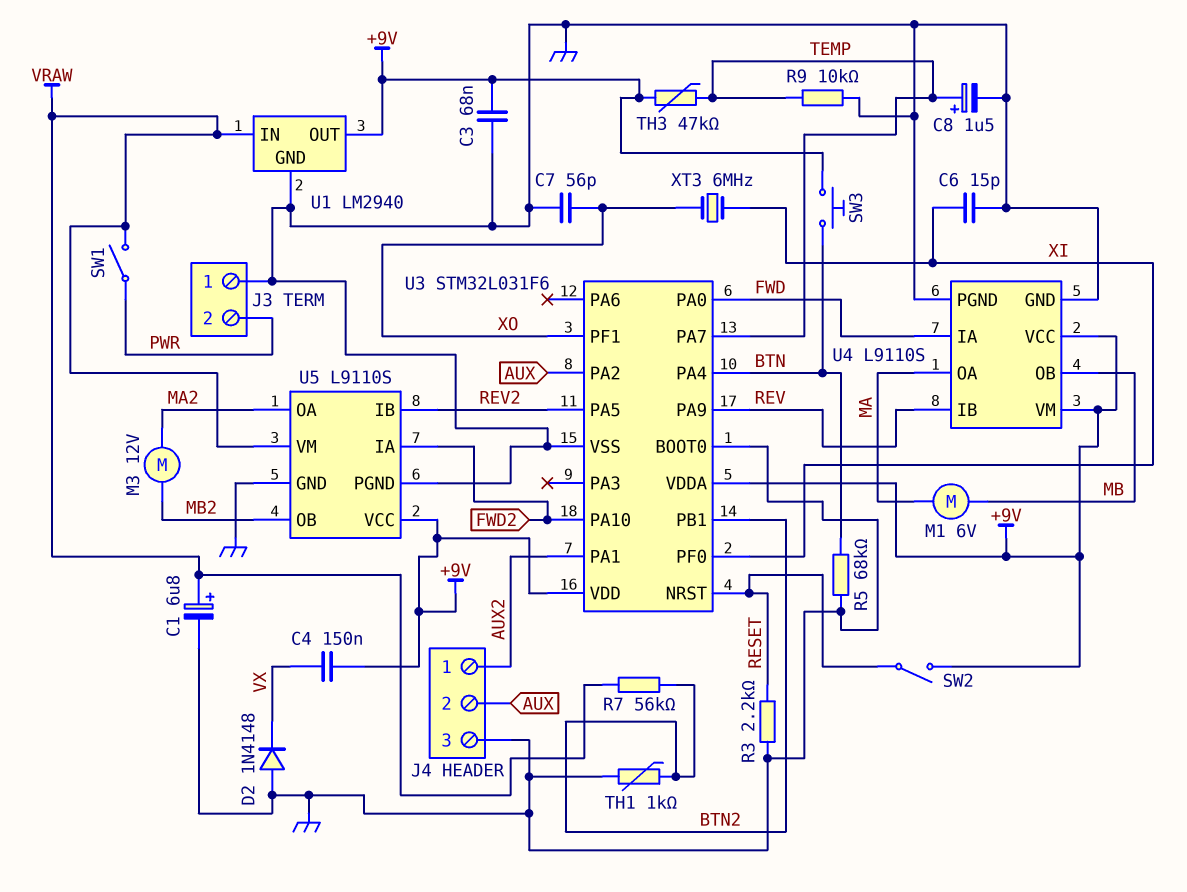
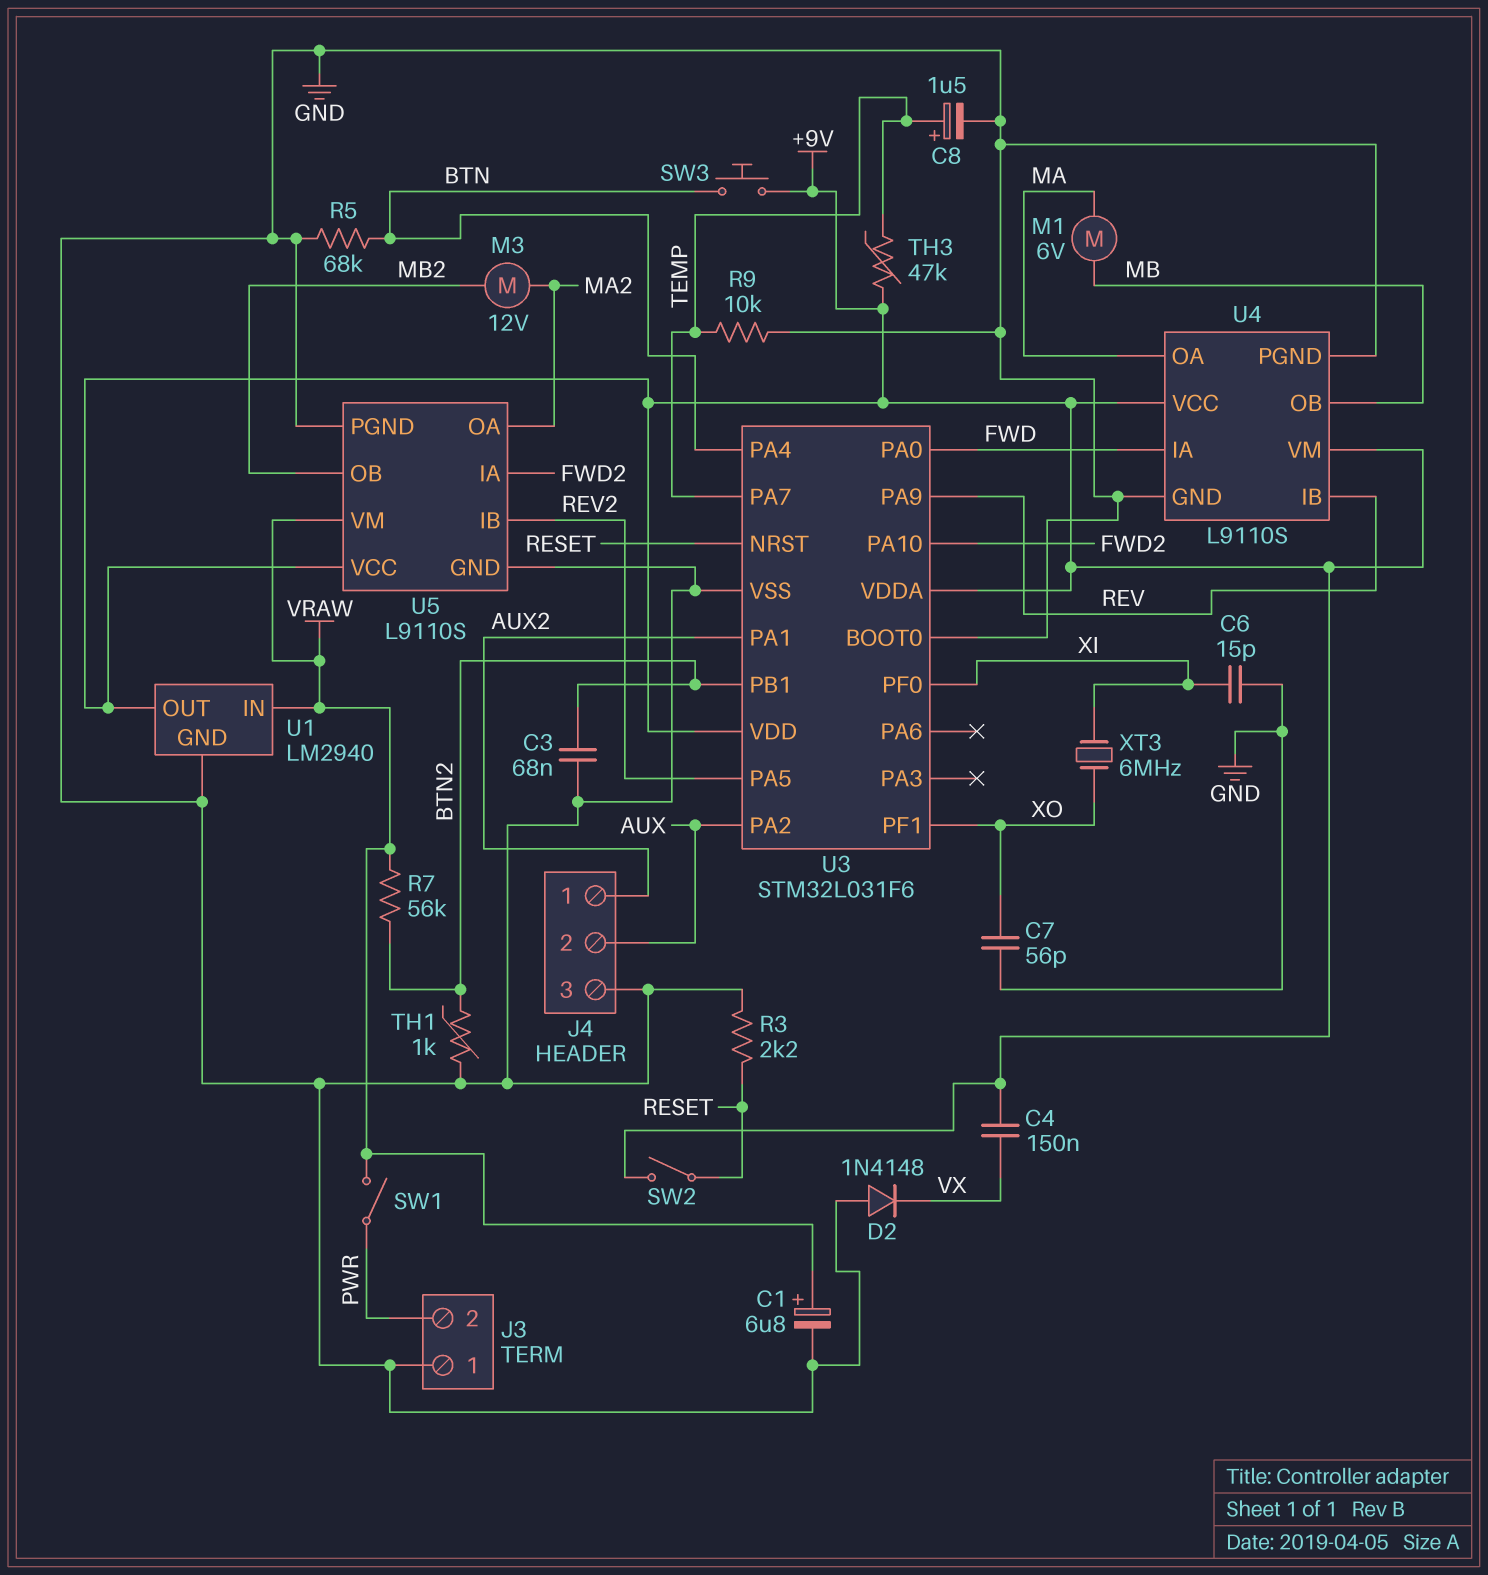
C3: 68nF (+9V, GND) -> 68nF (BTN2, GND)

